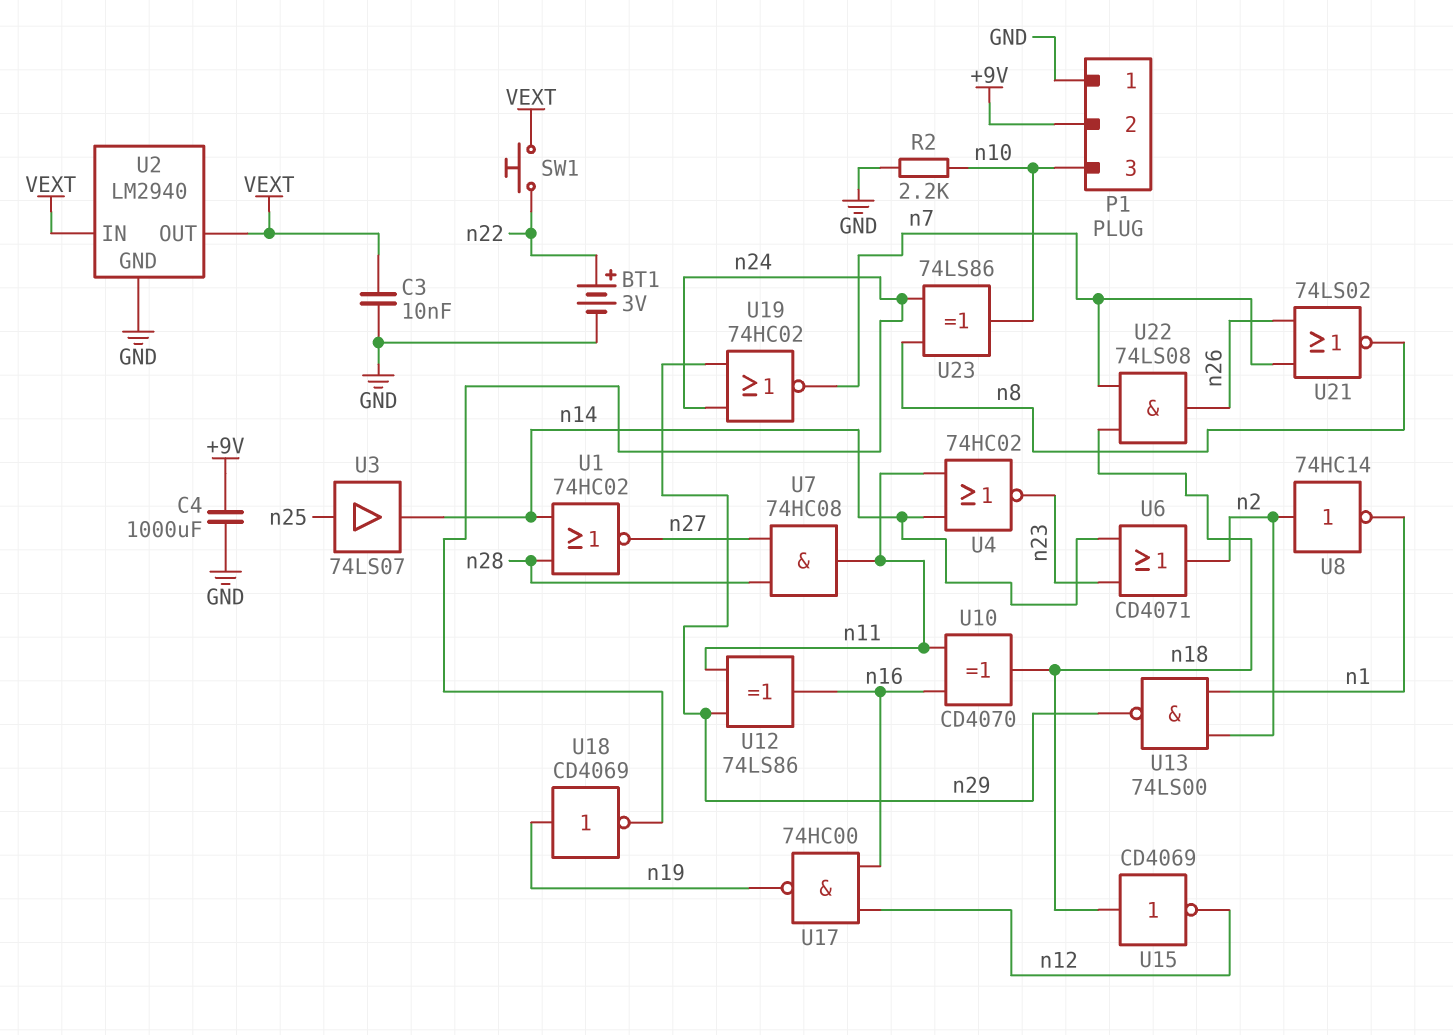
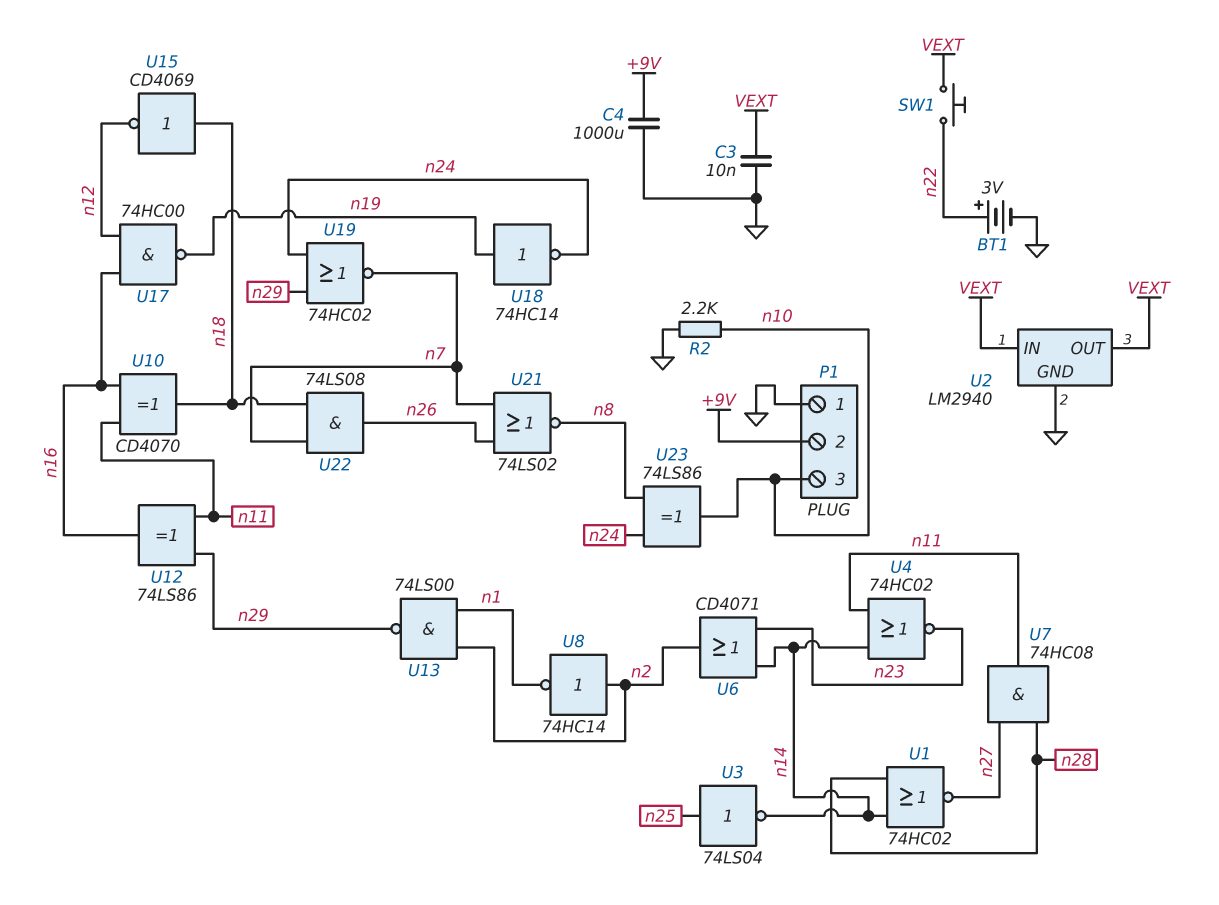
U3: buffer 74LS07 (in n25, out n14) -> NOT 74LS04 (in n25, out n14)
U18: NOT CD4069 (in n19, out n24) -> NOT 74HC14 (in n19, out n24)

